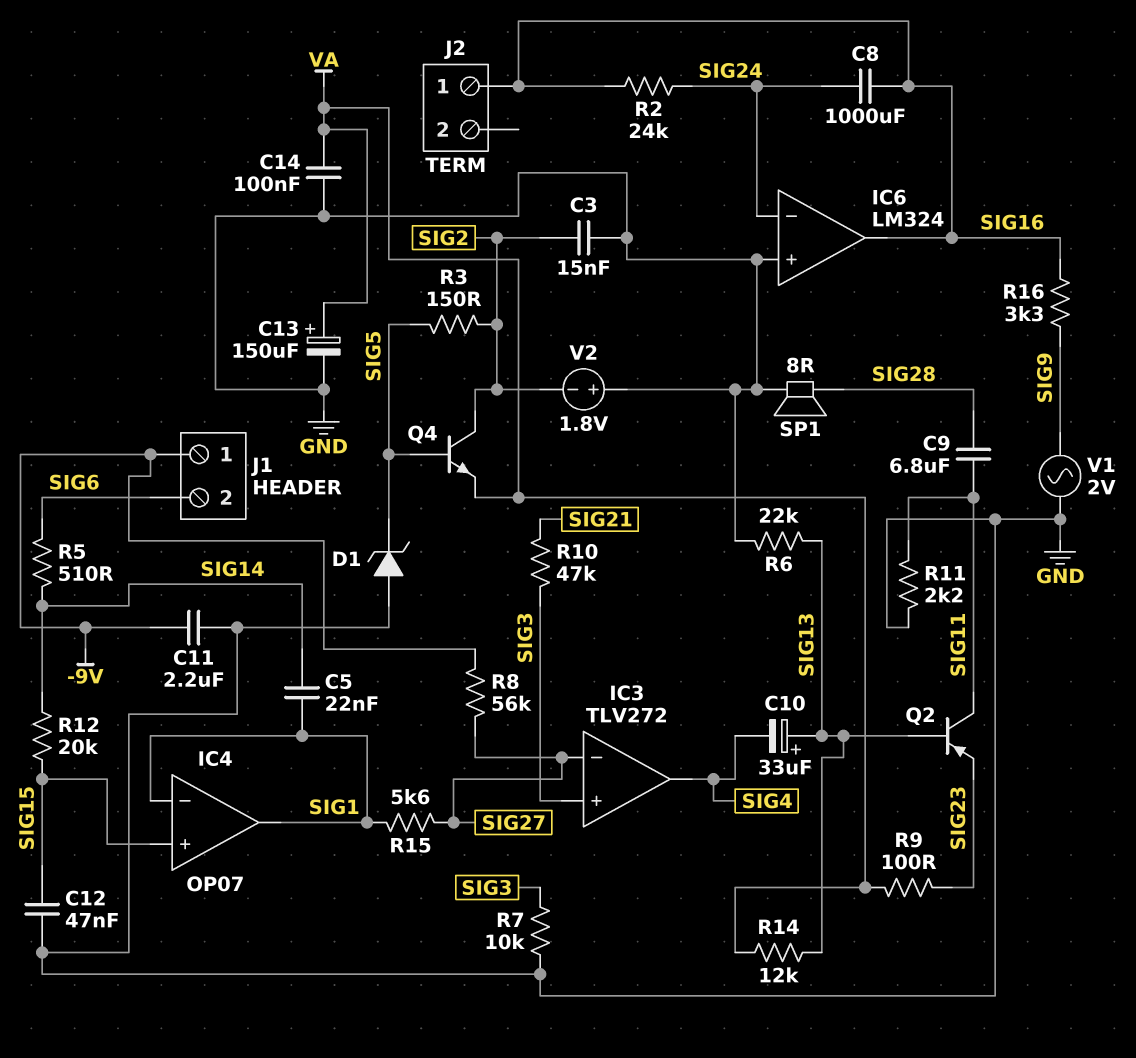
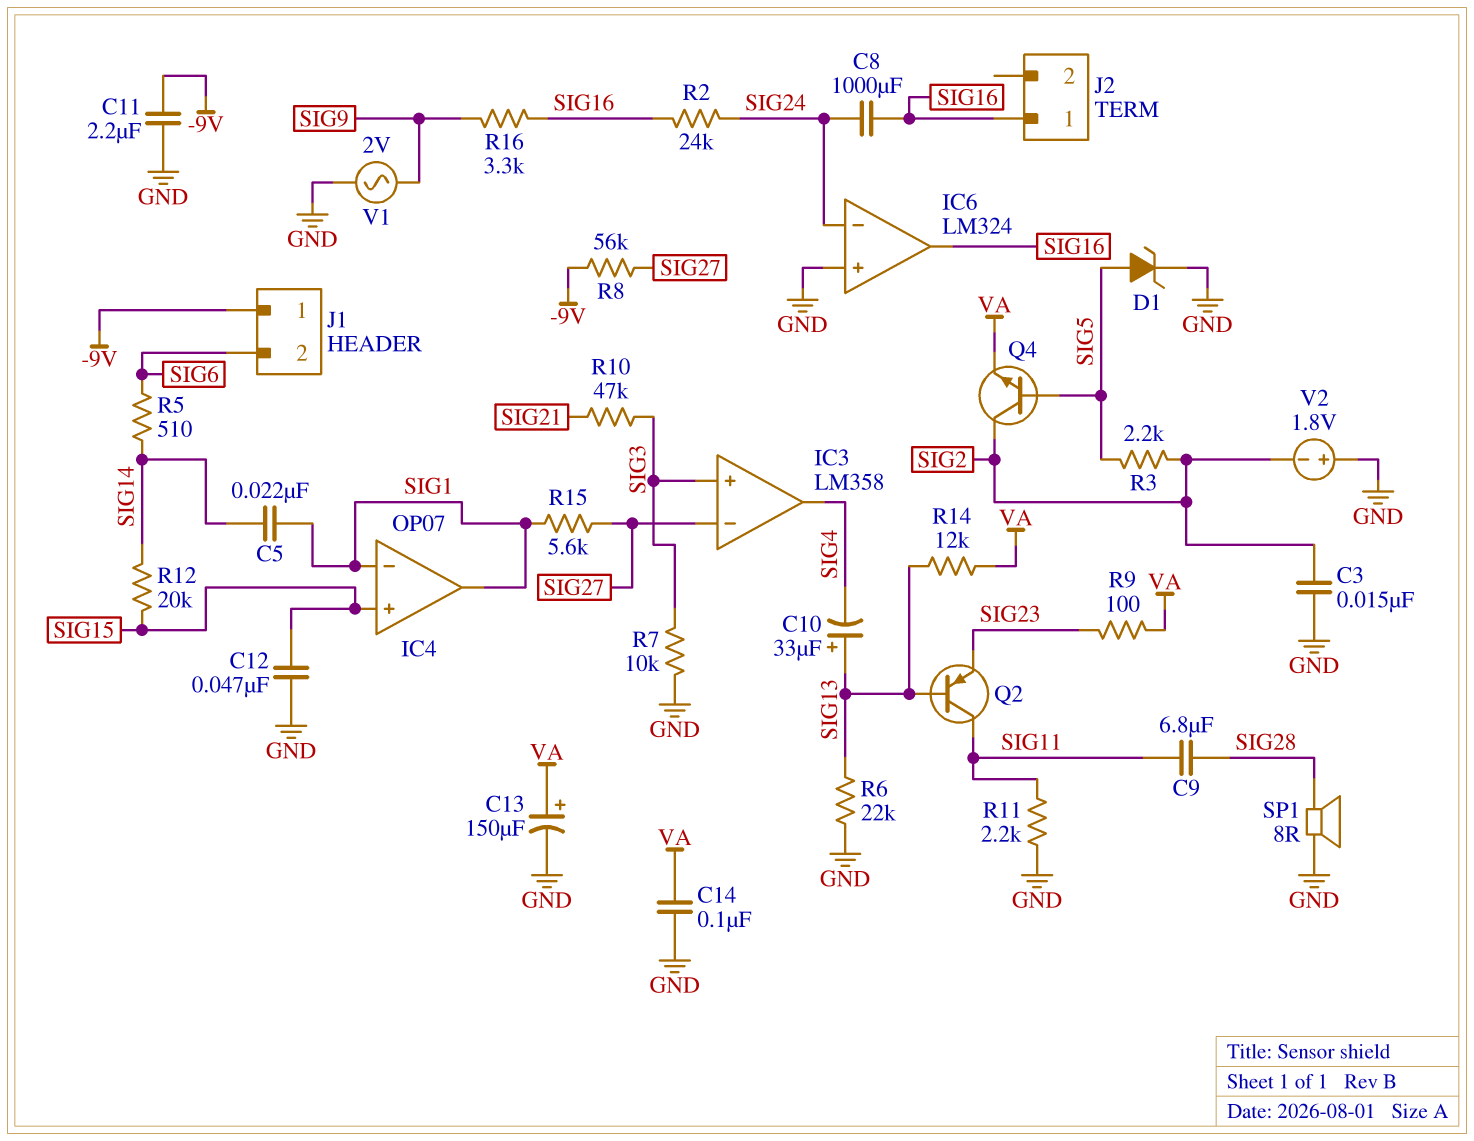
D1: zener (A GND, K SIG5) -> zener (A SIG5, K GND)
IC3: TLV272 -> LM358
R3: 150 (SIG2, SIG5) -> 2.2k (SIG2, SIG5)

